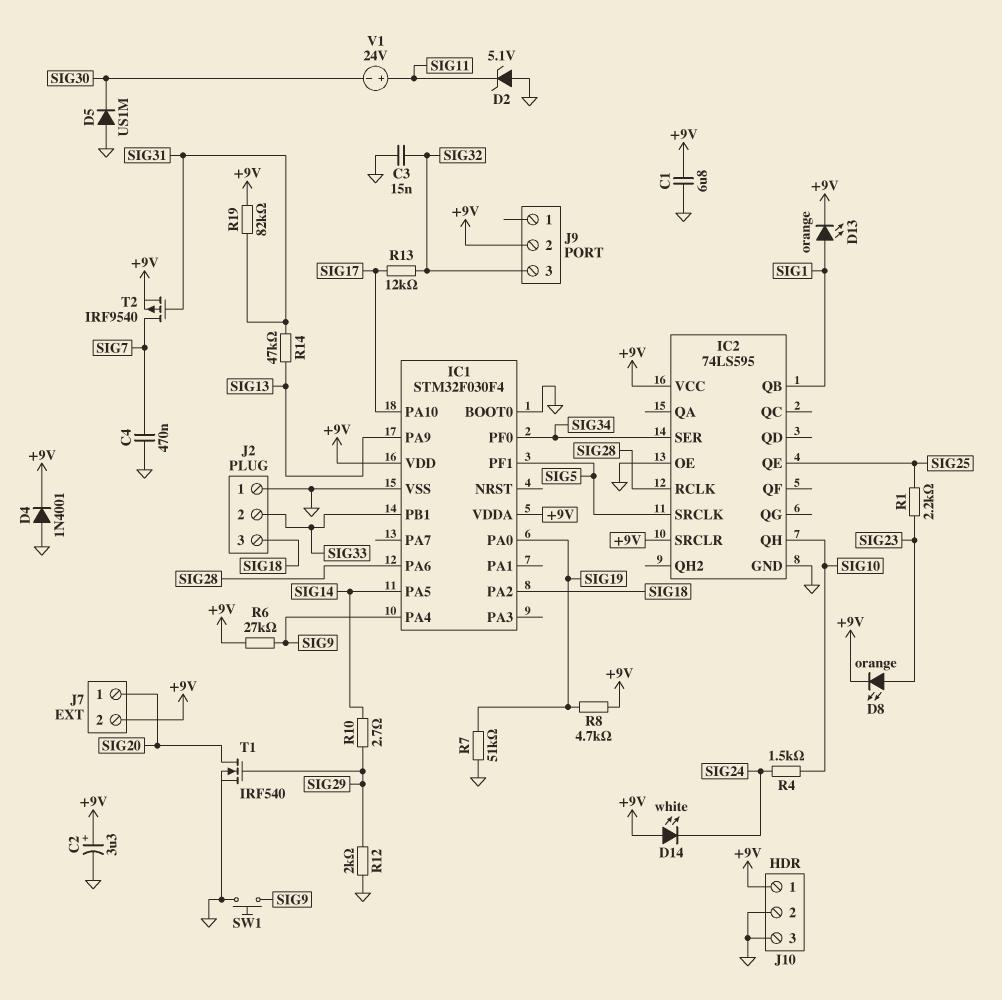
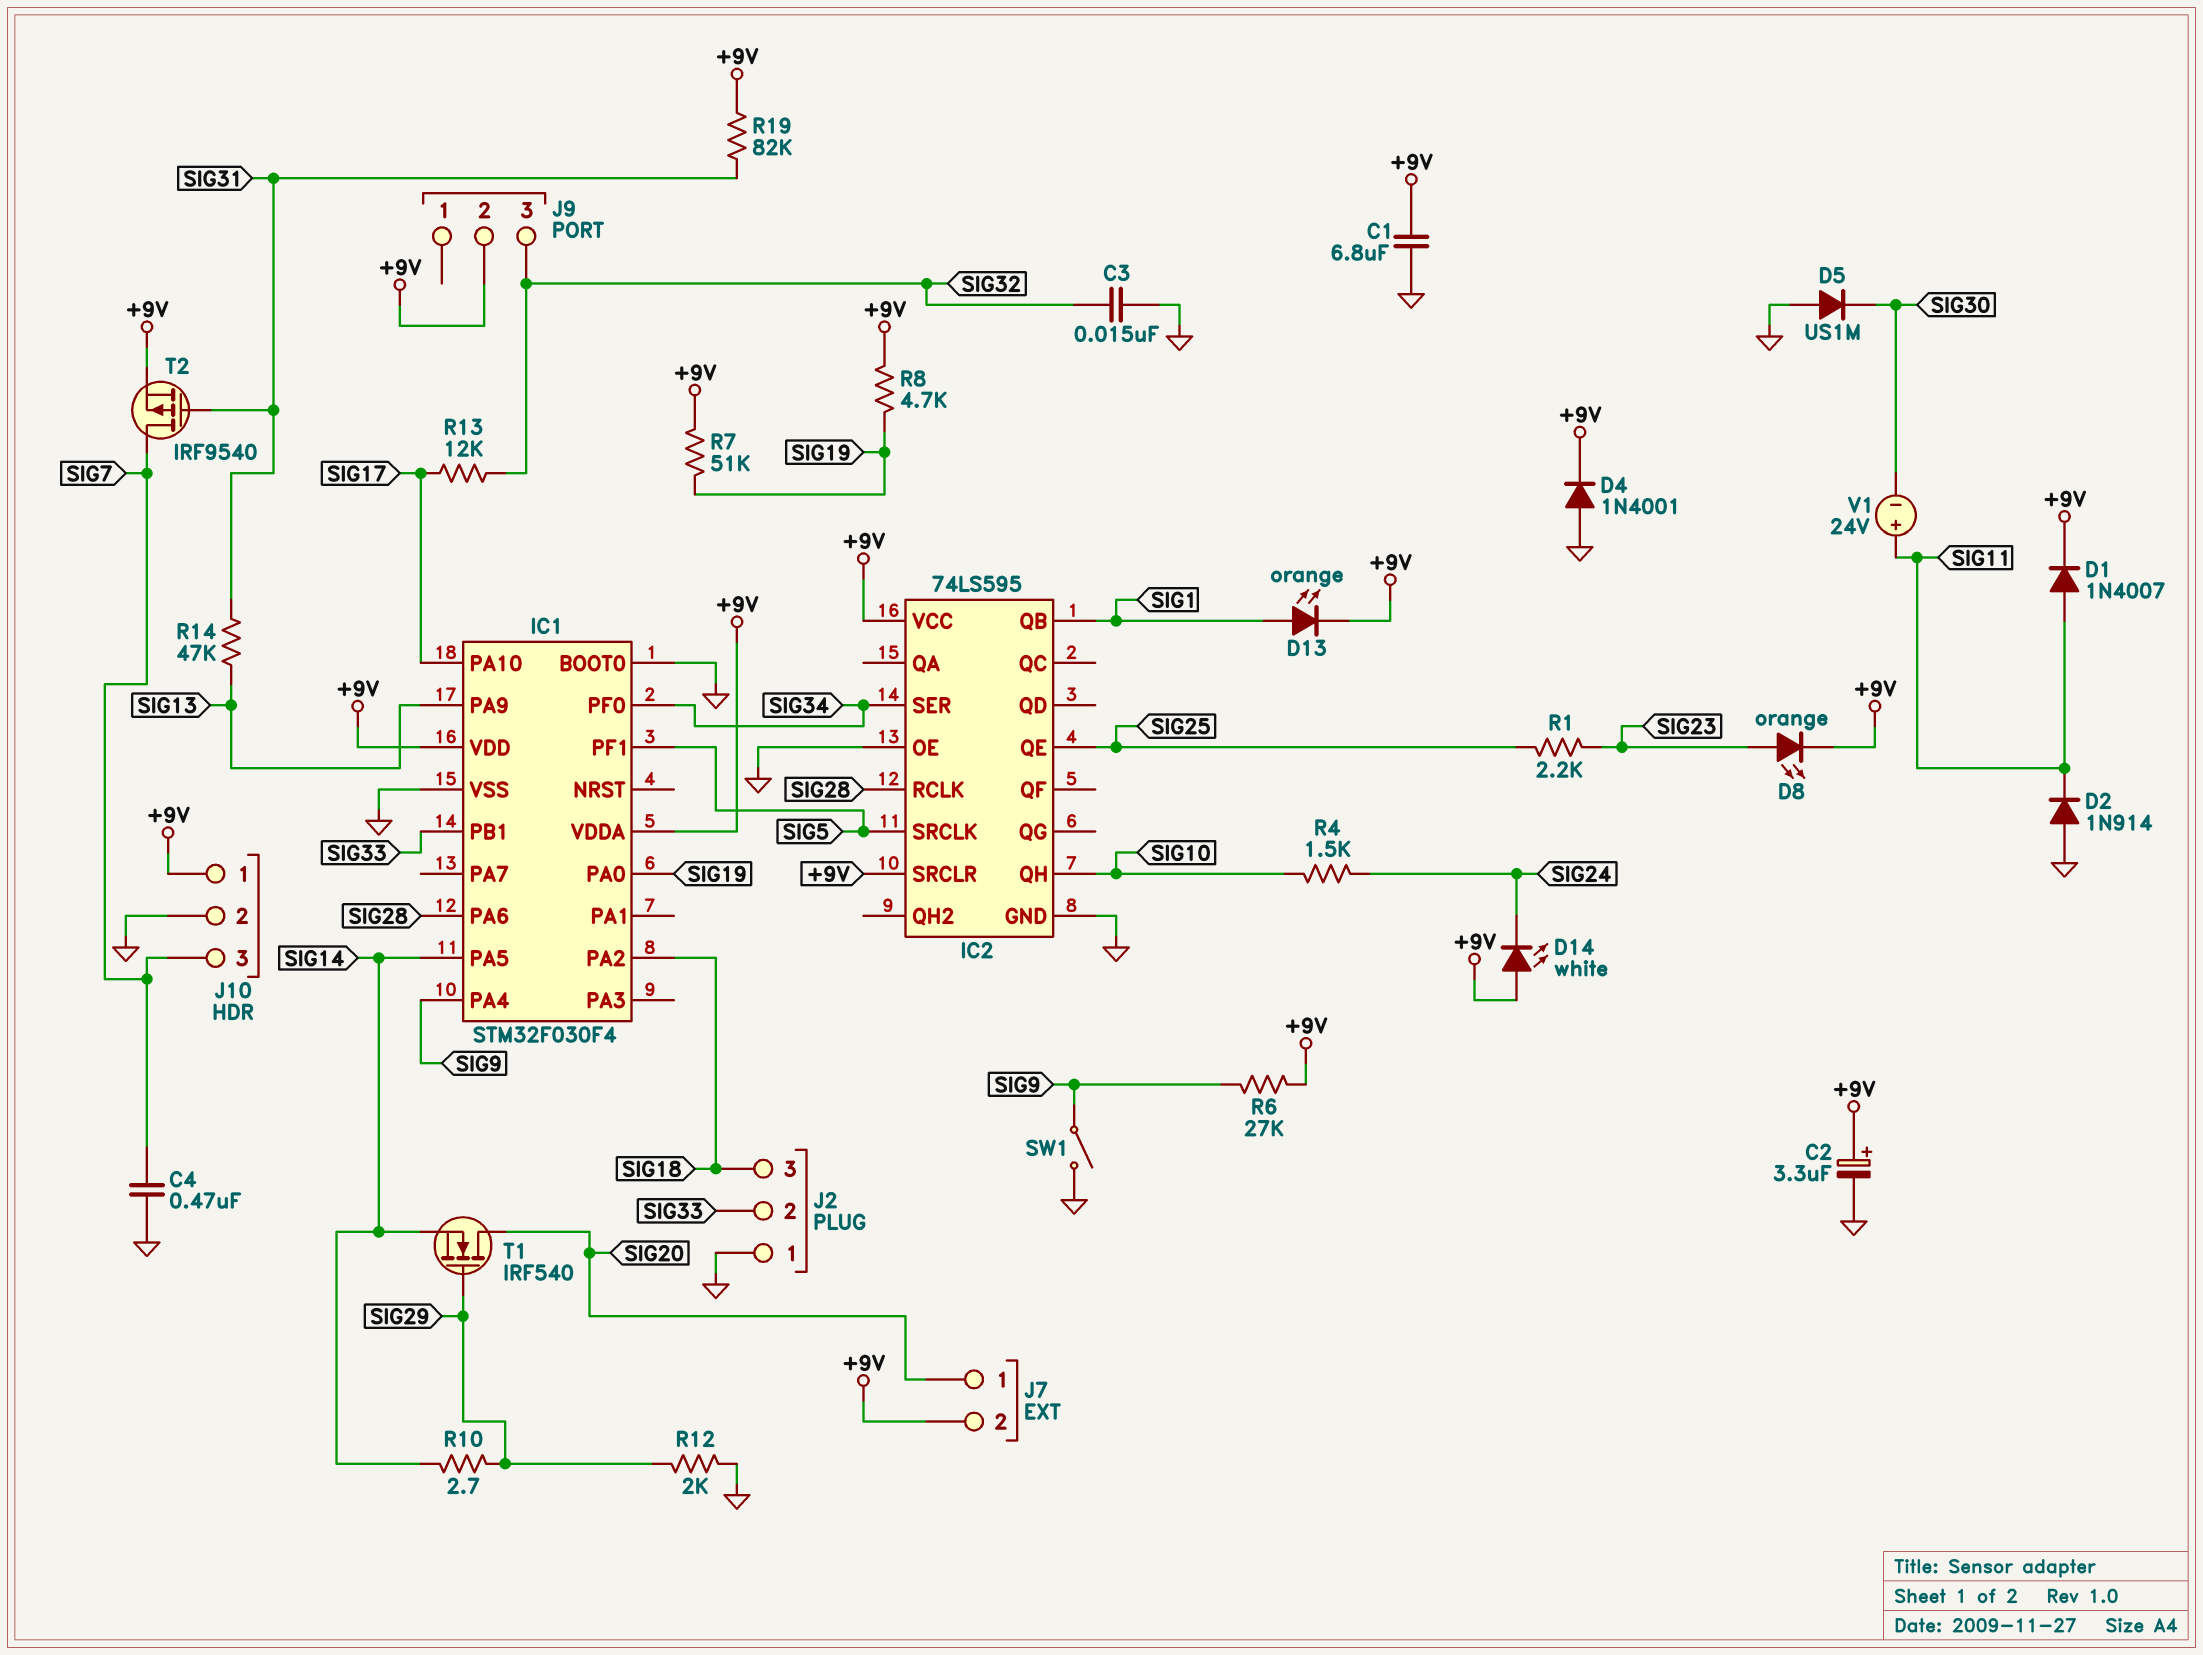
D1: none -> diode 1N4007 (A SIG11, K +9V)
D2: zener 5.1V (A GND, K SIG11) -> diode 1N914 (A GND, K SIG11)
J10 pin 3: GND -> SIG7
R7: 51k (GND, SIG19) -> 51k (+9V, SIG19)
SW1: button (GND, SIG9) -> switch (GND, SIG9)
T1: NMOS IRF540 (G SIG29, D SIG20, S GND) -> NMOS IRF540 (G SIG29, D SIG20, S SIG14)

